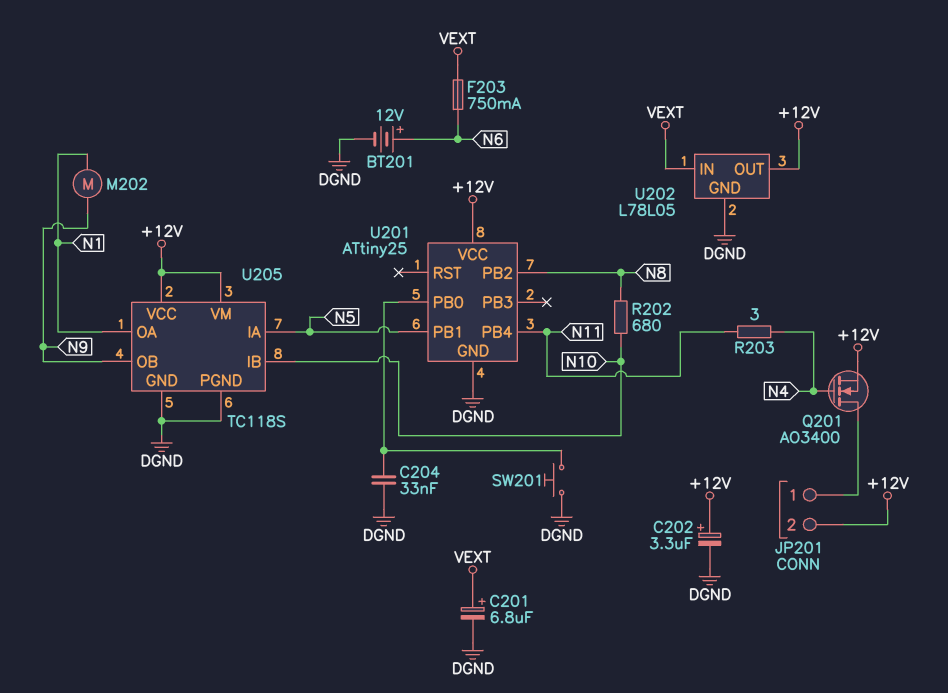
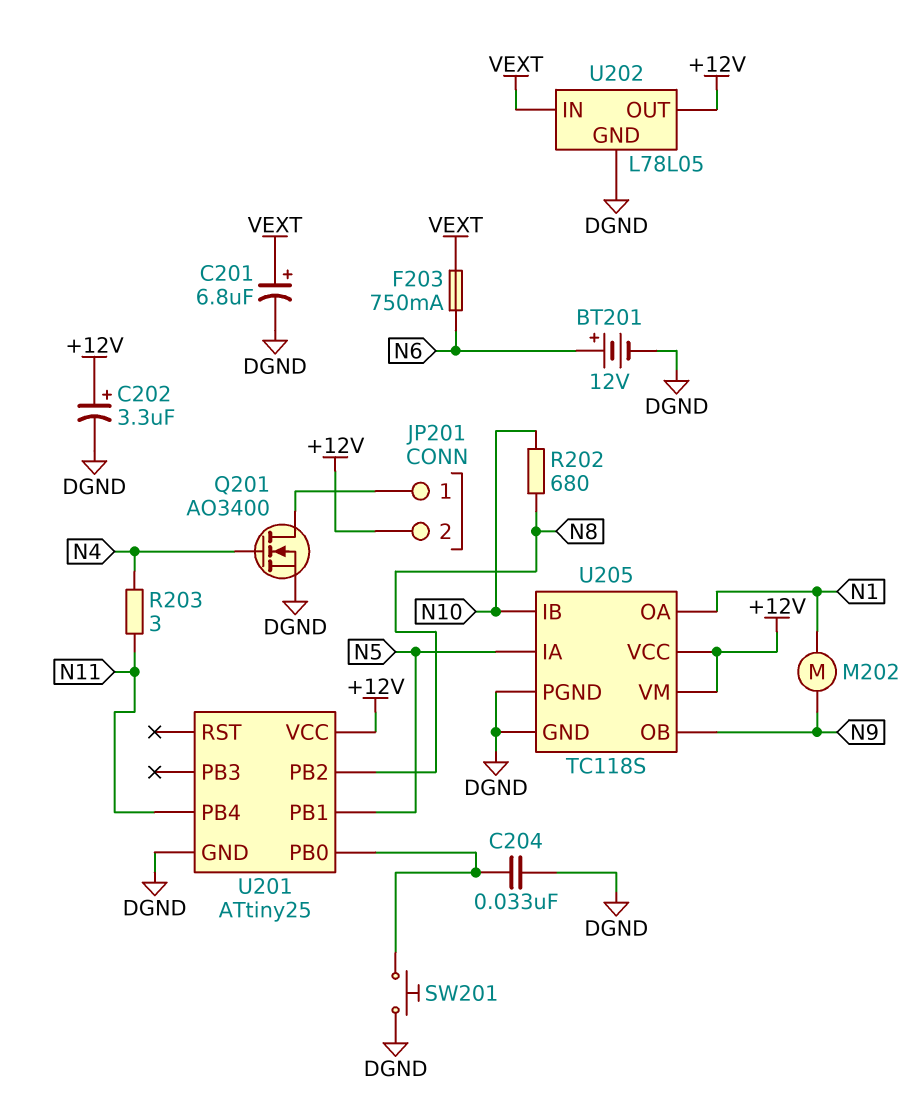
Q201: NMOS AO3400 (G N4, D JP201/1, S +12V) -> NMOS AO3400 (G N4, D JP201/1, S DGND)

